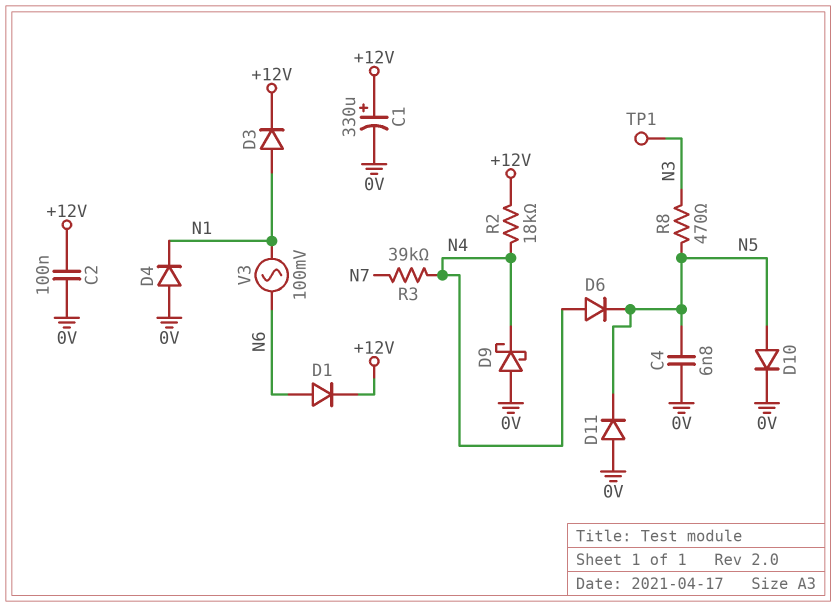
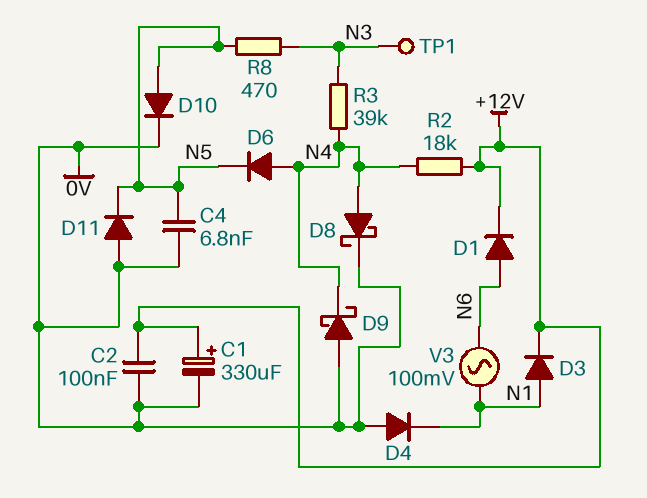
D8: none -> schottky (A N4, K 0V)
R3: 39k (N4, N7) -> 39k (N3, N4)

